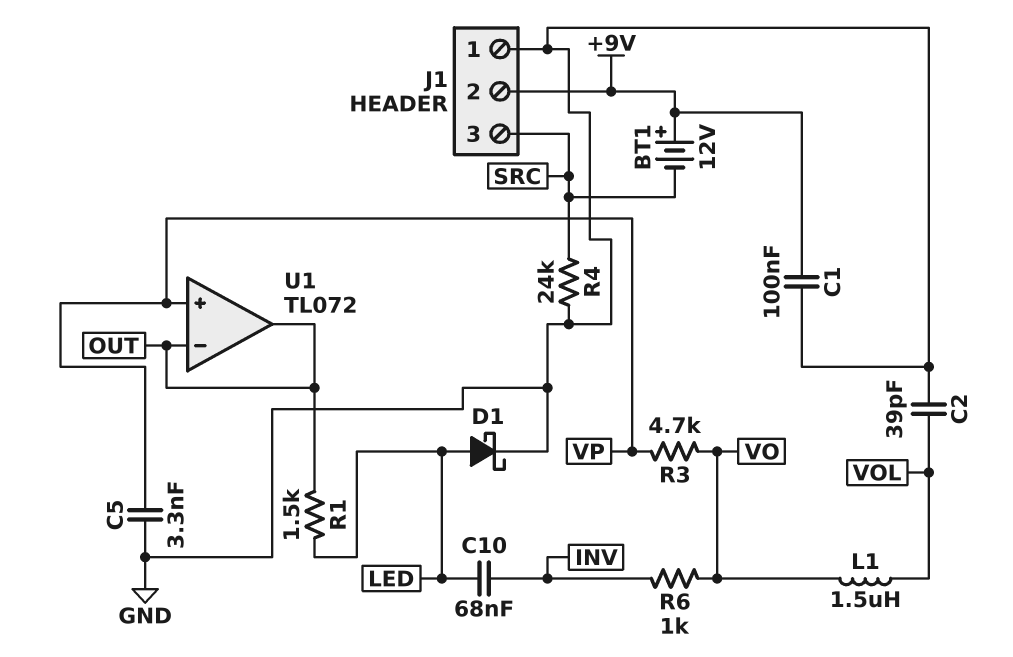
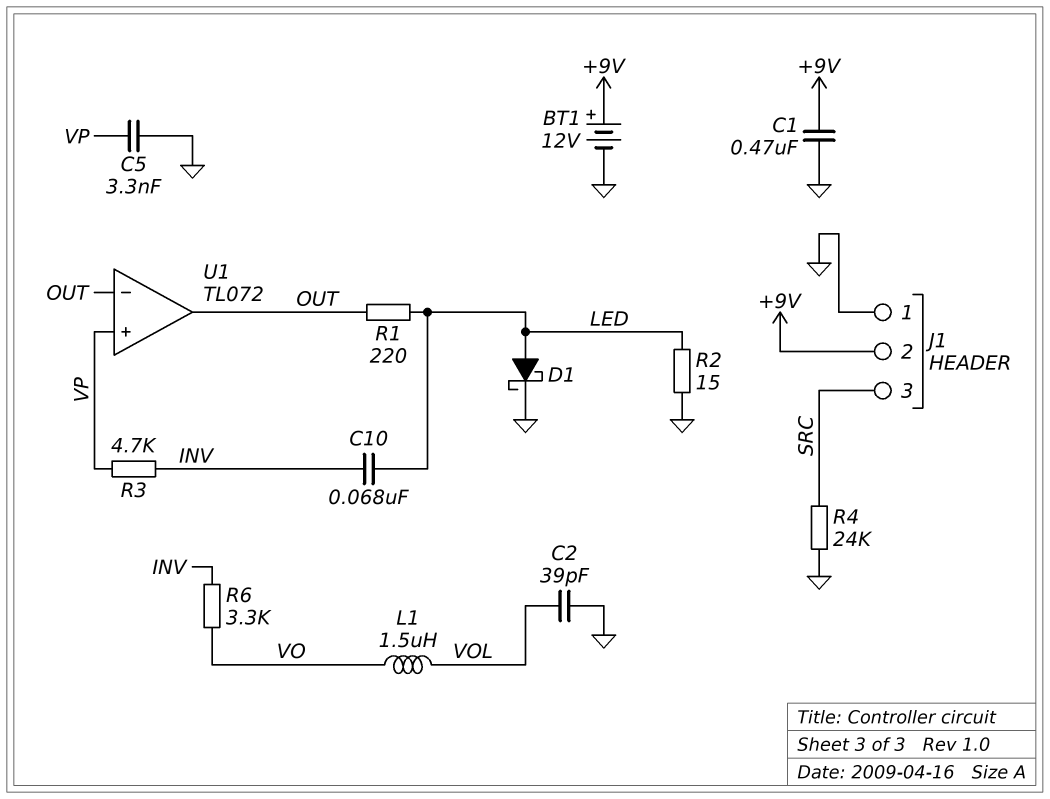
BT1: 12V (plus +9V, minus SRC) -> 12V (plus +9V, minus GND)
C1: 100nF (+9V, GND) -> 470nF (+9V, GND)
R1: 1.5k (LED, OUT) -> 220 (LED, OUT)
R2: none -> 15 (GND, LED)
R3: 4.7k (VO, VP) -> 4.7k (INV, VP)
R6: 1k (INV, VO) -> 3.3k (INV, VO)

